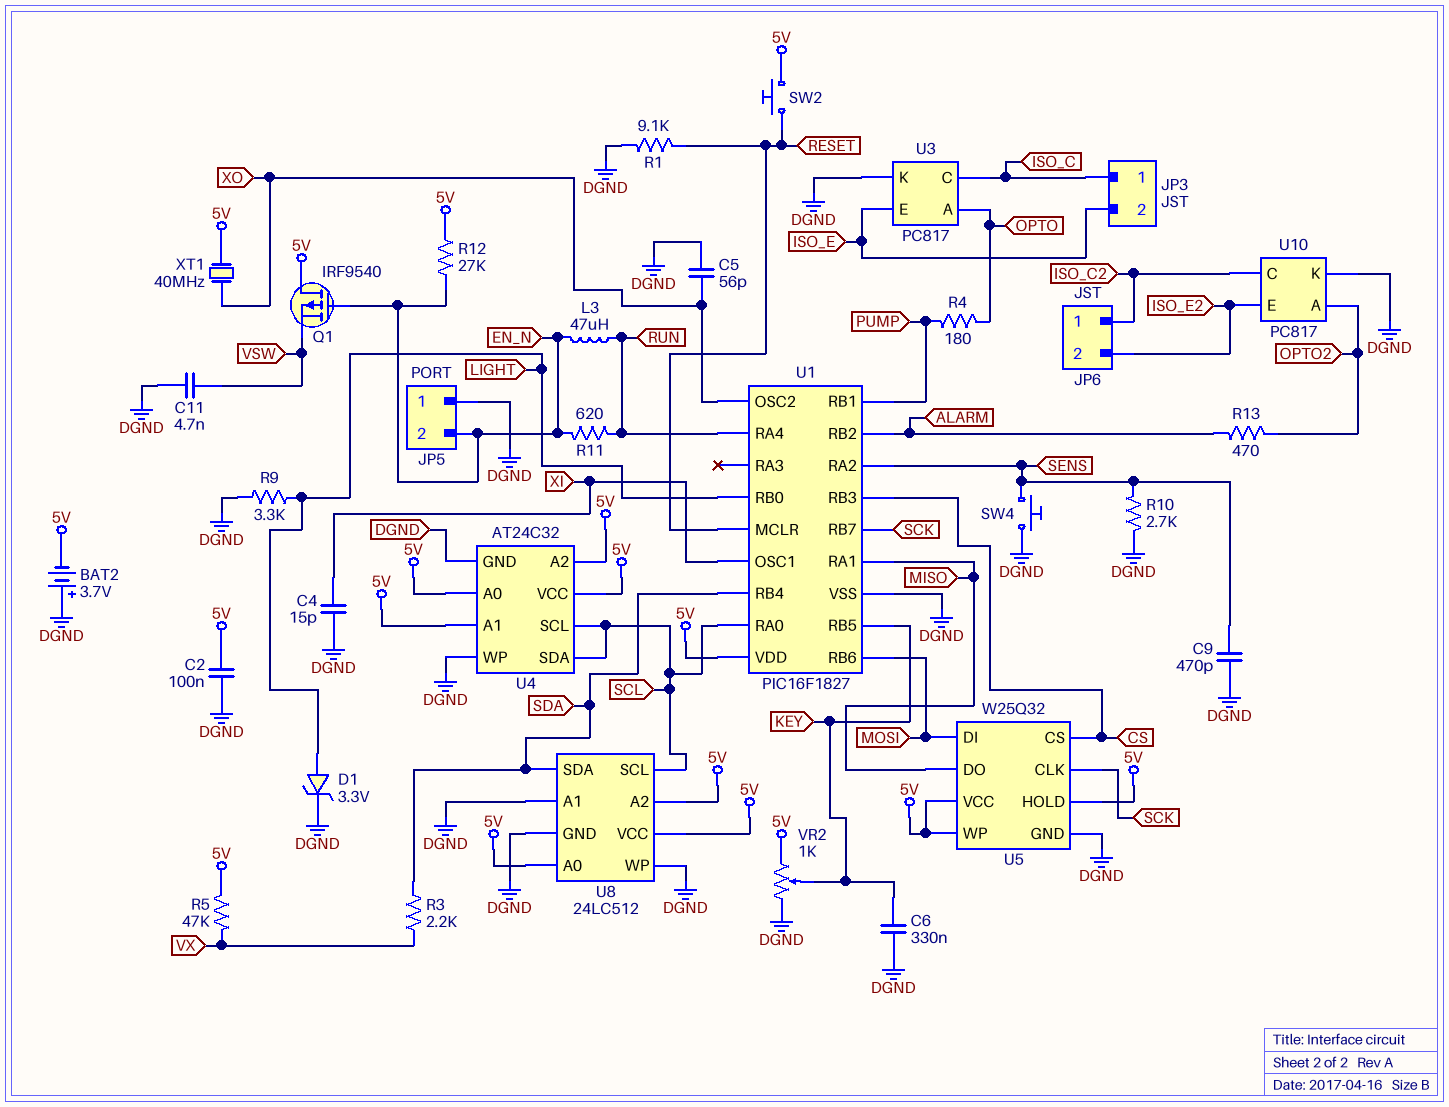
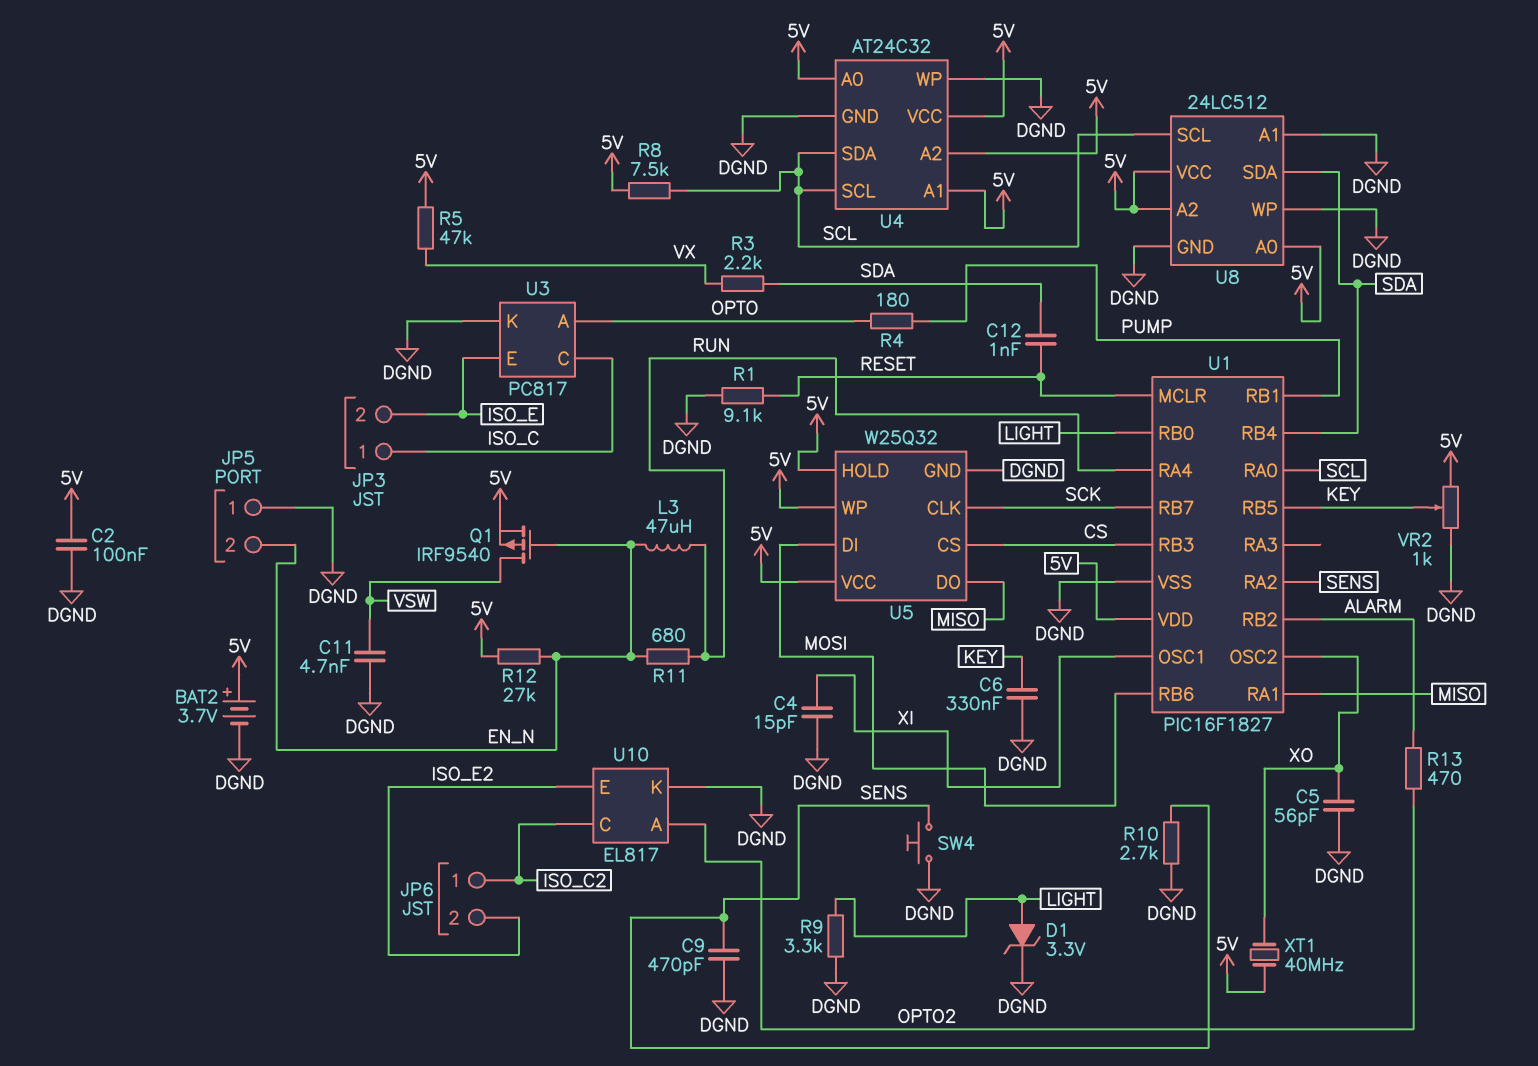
BAT2: 3.7V (plus DGND, minus 5V) -> 3.7V (plus 5V, minus DGND)
C12: none -> 1nF (RESET, SDA)
Q1: PMOS IRF9540 (G EN_N, D 5V, S VSW) -> PMOS IRF9540 (G EN_N, D VSW, S 5V)
R8: none -> 7.5k (5V, SCL)
R11: 620 (EN_N, RUN) -> 680 (EN_N, RUN)
SW2: button (5V, RESET) -> none
U10: PC817 -> EL817

